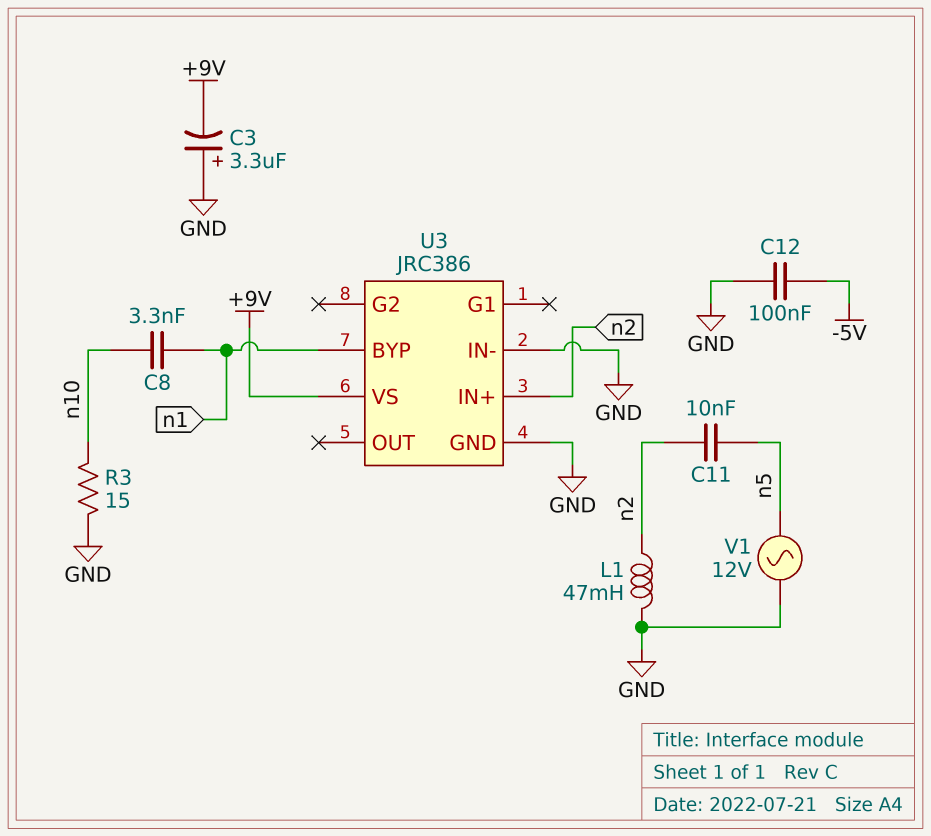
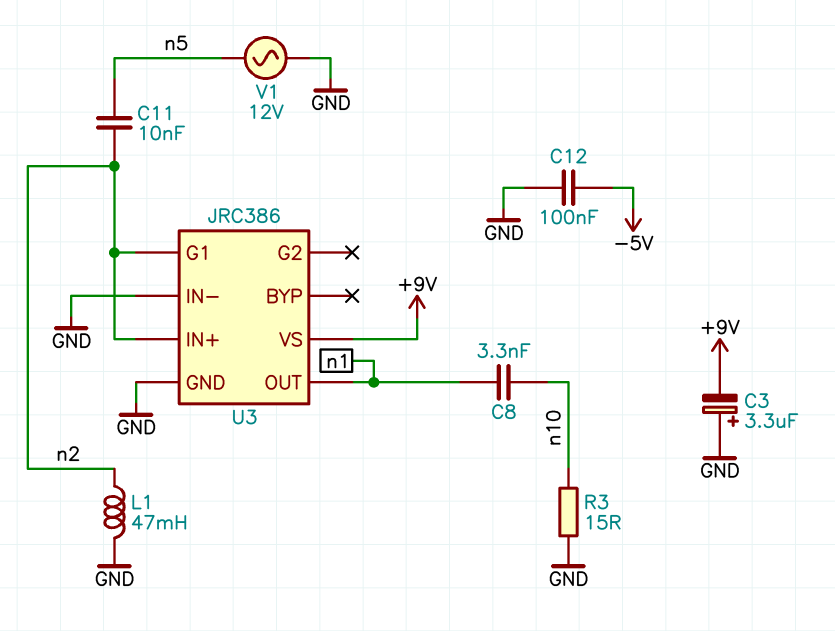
U3 pin BYP: n1 -> none
U3 pin G1: none -> n2
U3 pin OUT: none -> n1

